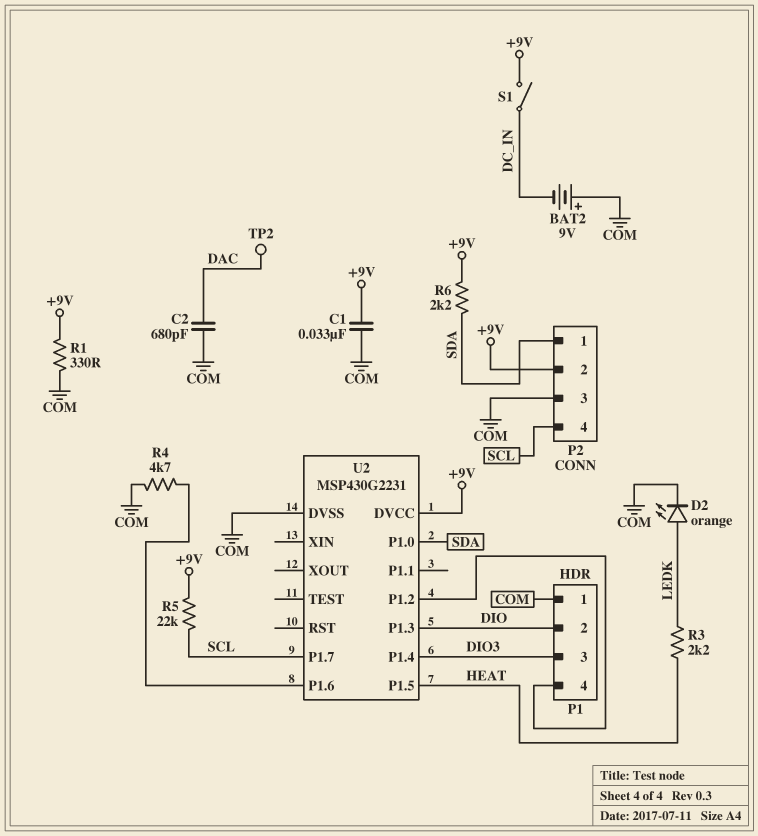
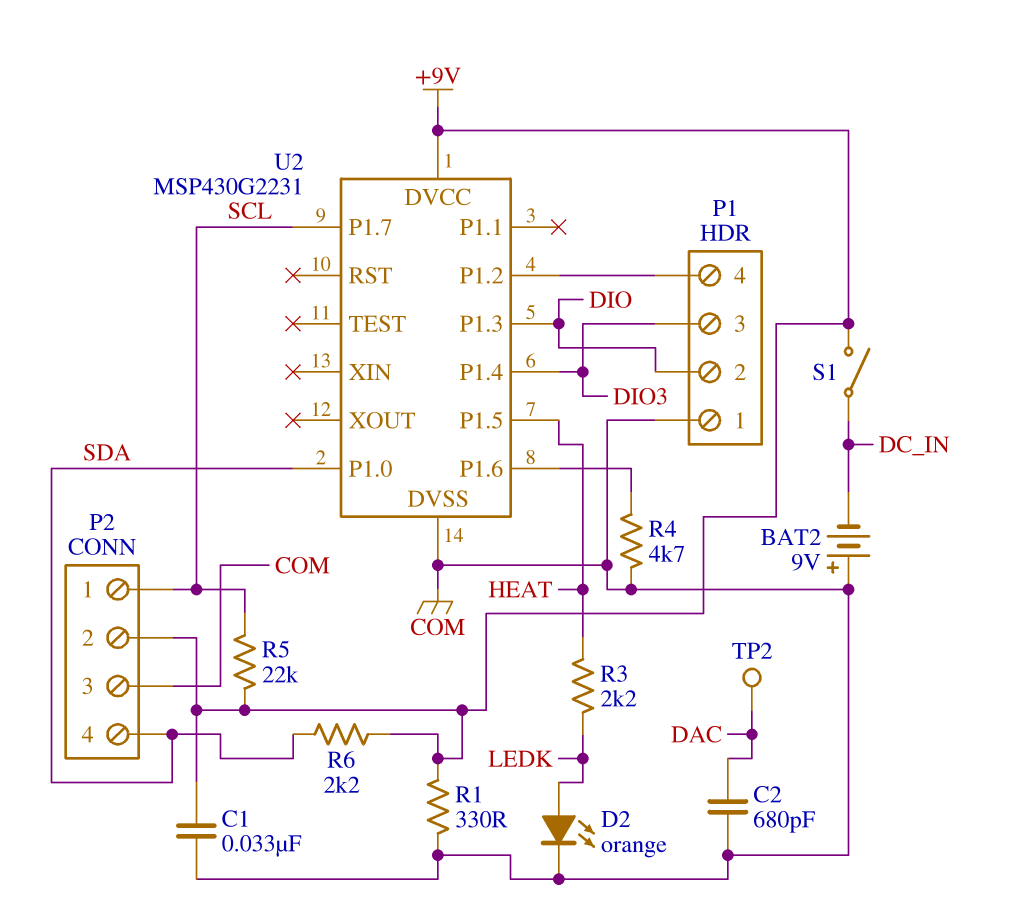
P2 pin 1: SDA -> SCL
P2 pin 4: SCL -> SDA

